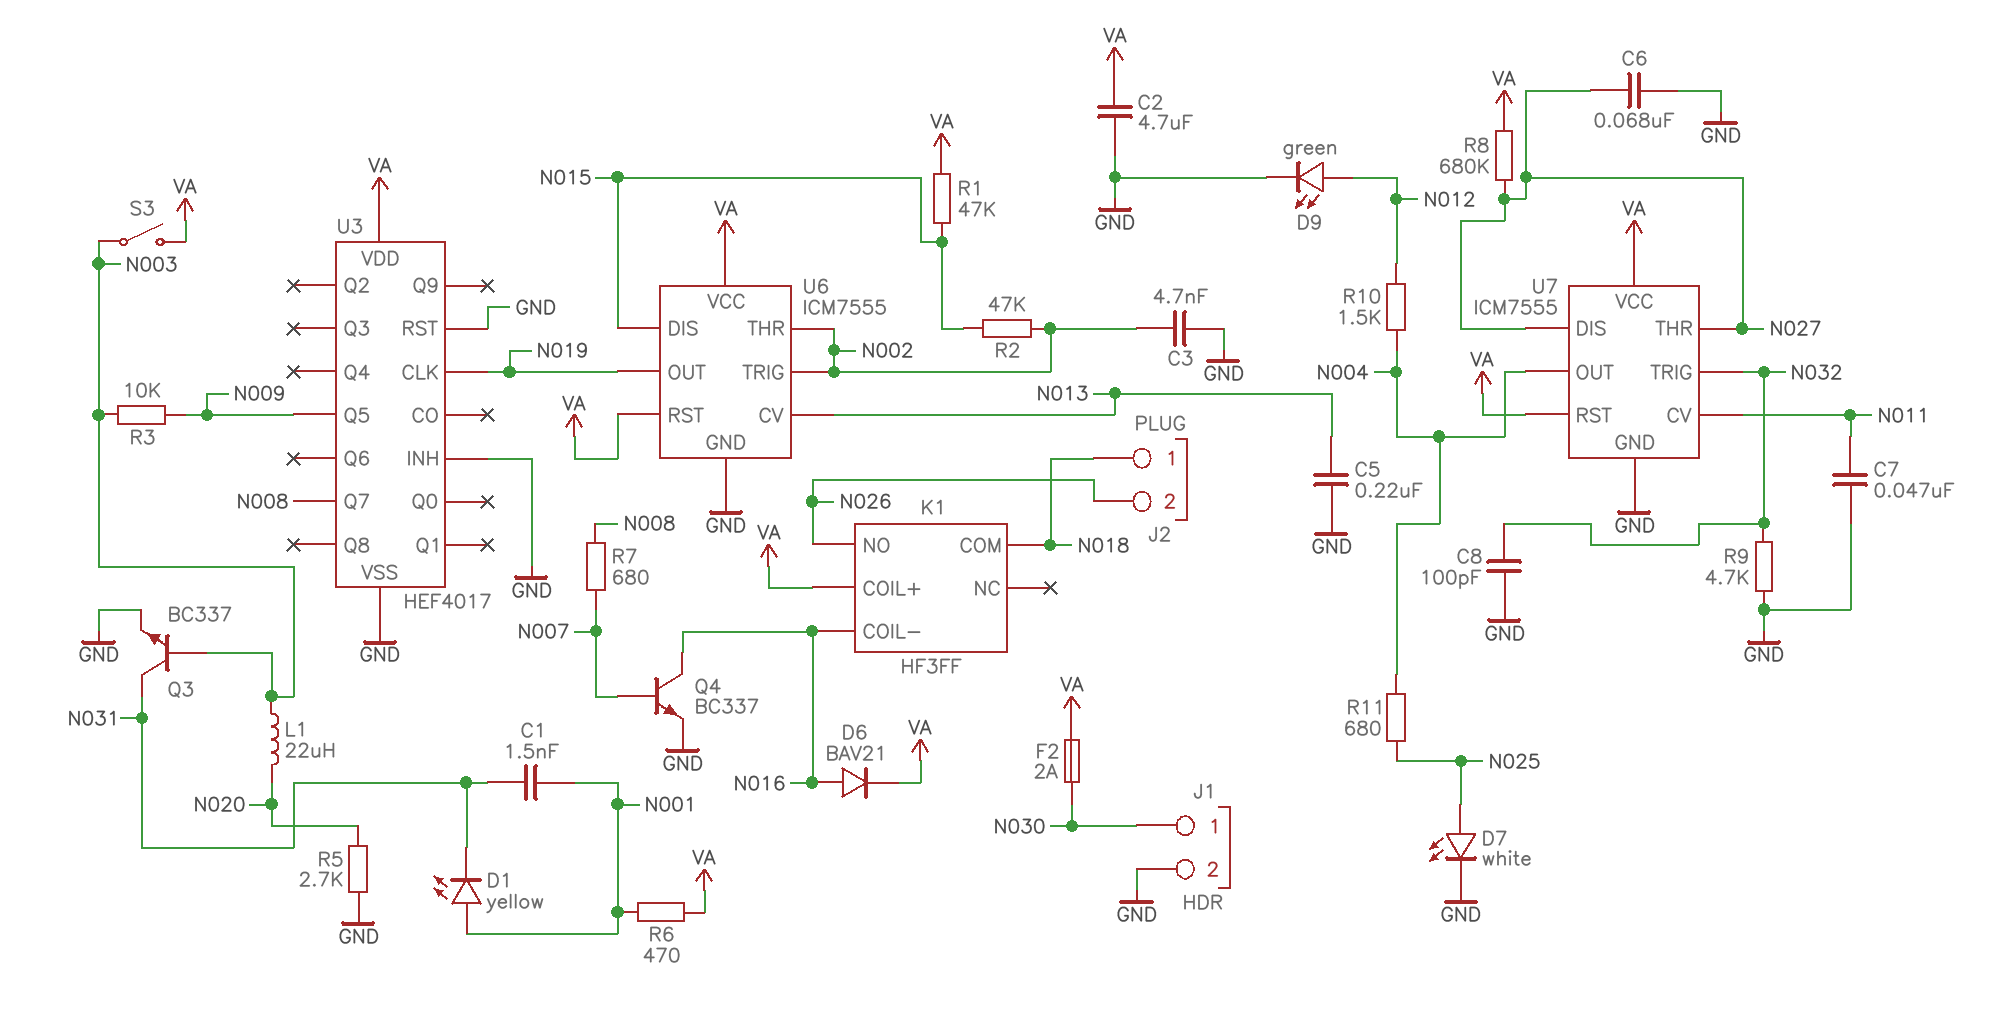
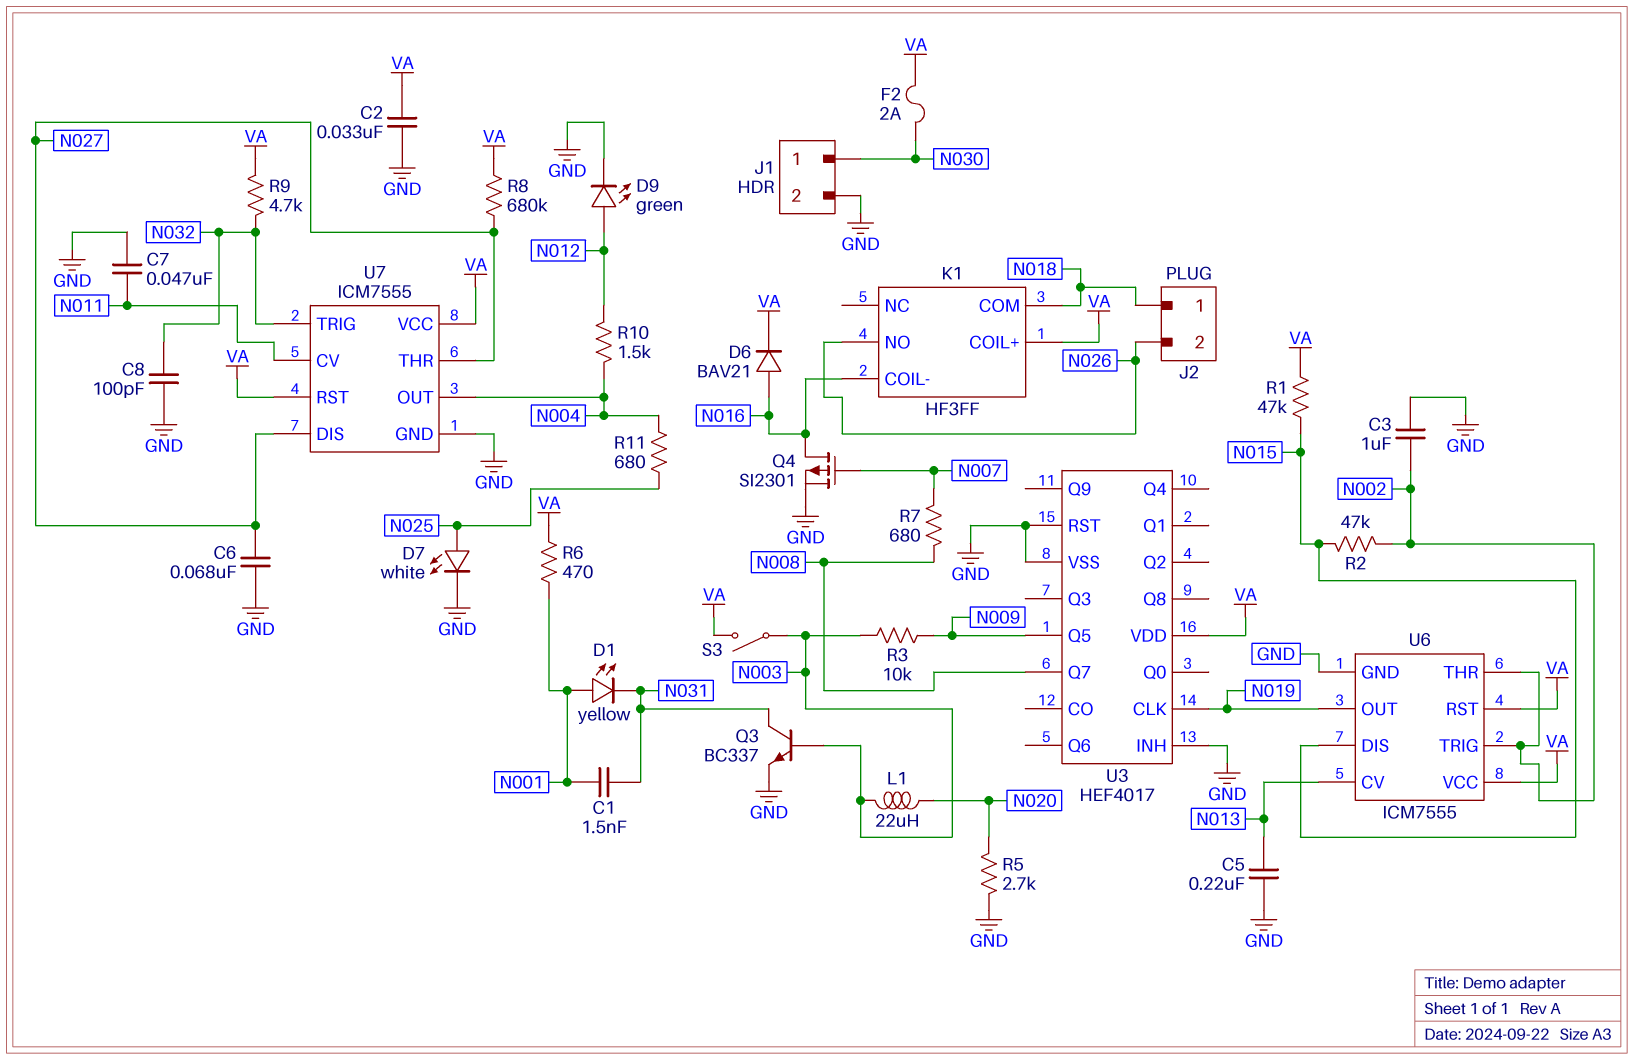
C2: 4.7uF (GND, VA) -> 33nF (GND, VA)
C3: 4.7nF (GND, N002) -> 1uF (GND, N002)
Q4: NPN BC337 (B N007, C N016, E GND) -> PMOS SI2301 (G N007, D N016, S GND)
R9: 4.7k (GND, N032) -> 4.7k (N032, VA)

